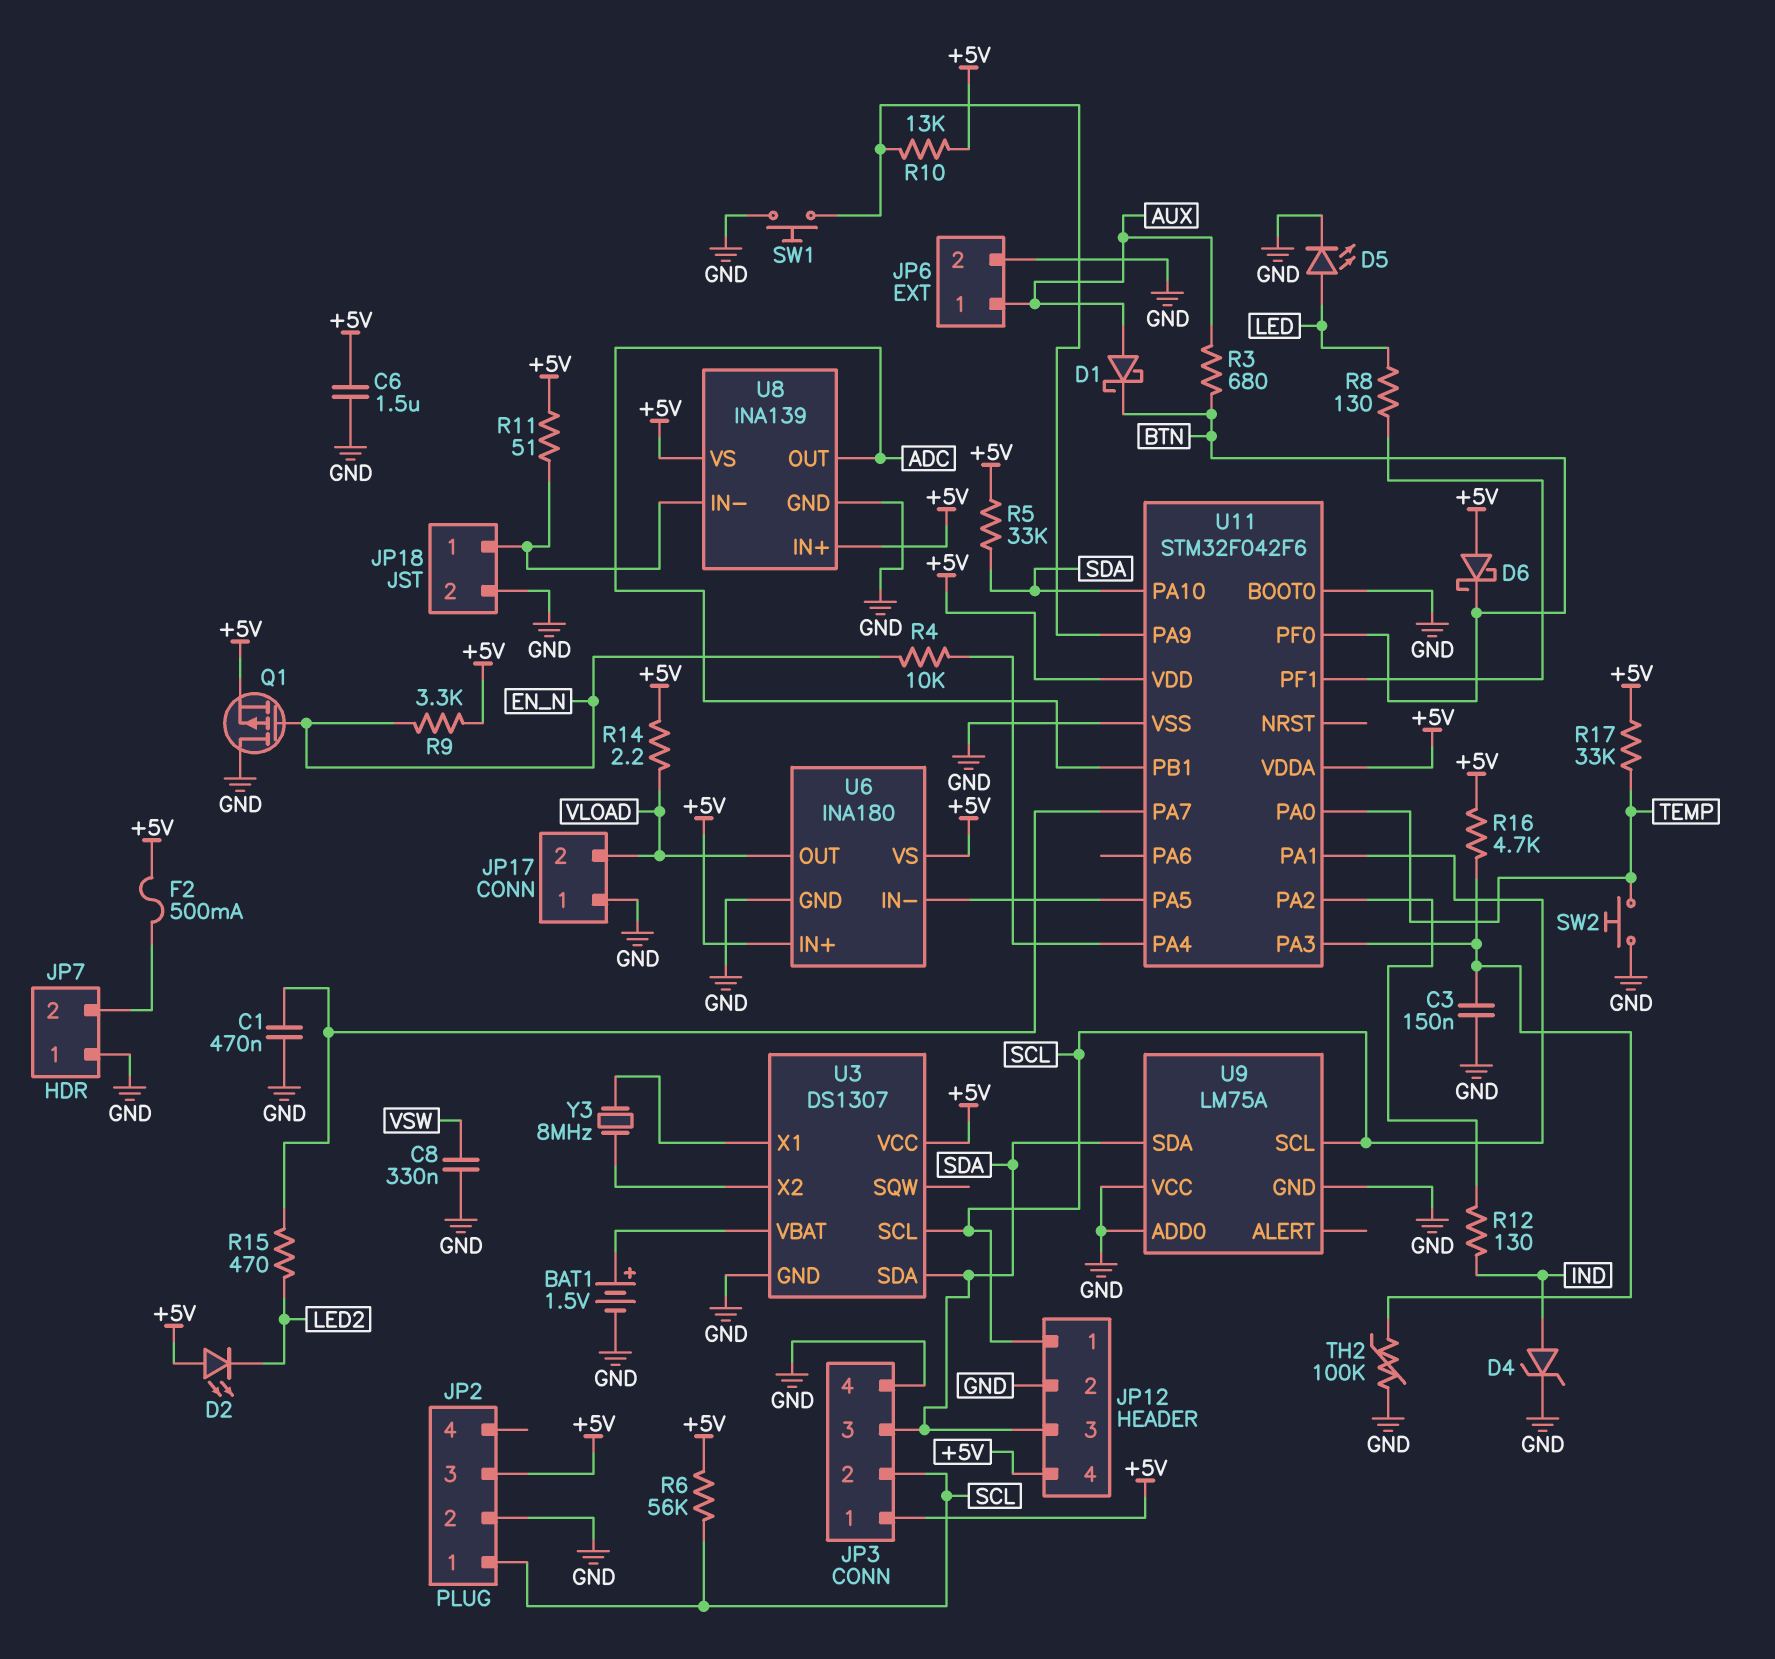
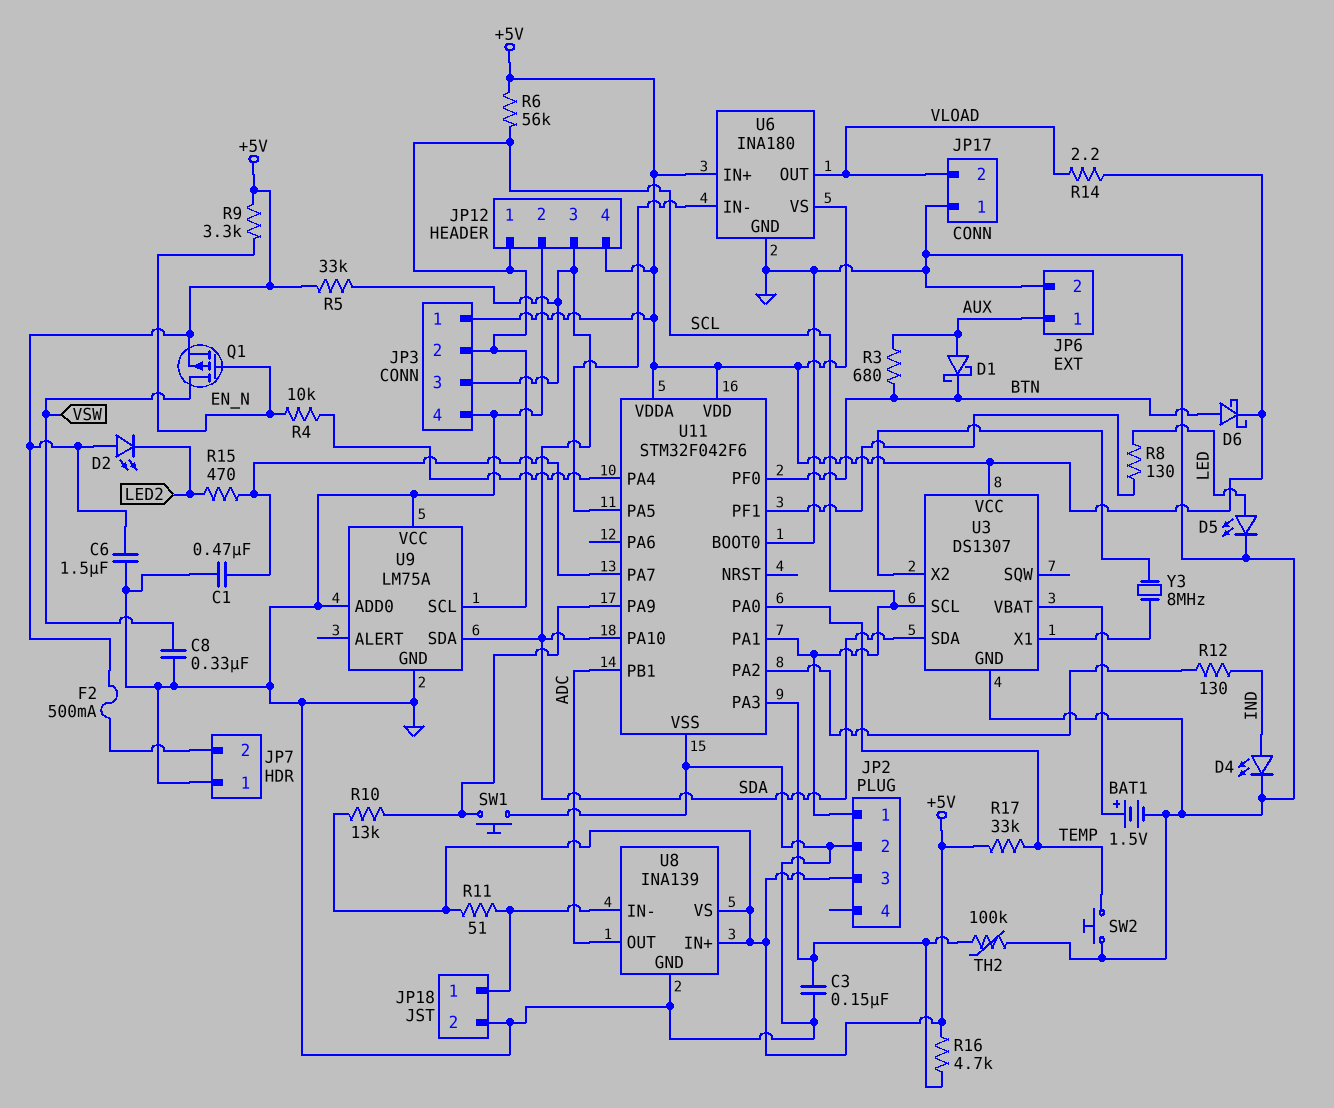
D4: zener (A IND, K GND) -> LED (A IND, K GND)
D6: schottky (A +5V, K BTN) -> schottky (A BTN, K +5V)
Q1: PMOS (G EN_N, D GND, S +5V) -> PMOS (G EN_N, D VSW, S +5V)

